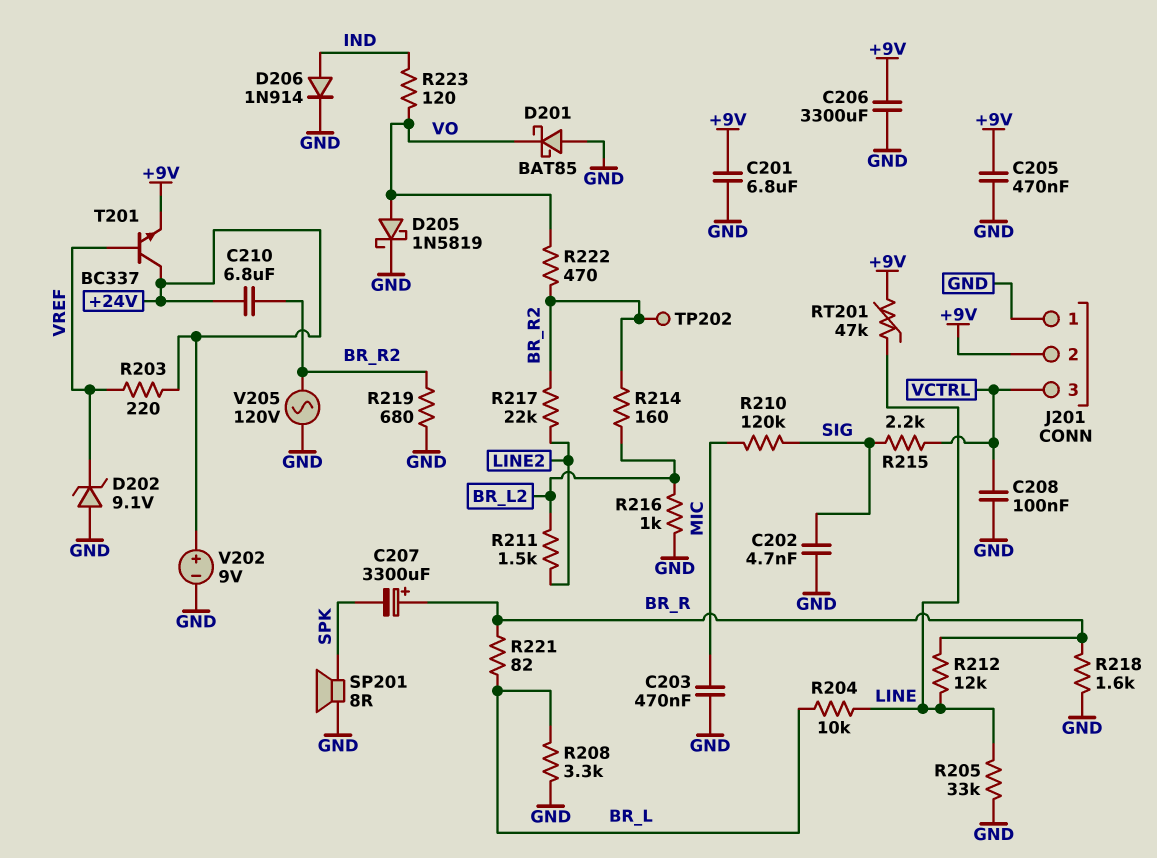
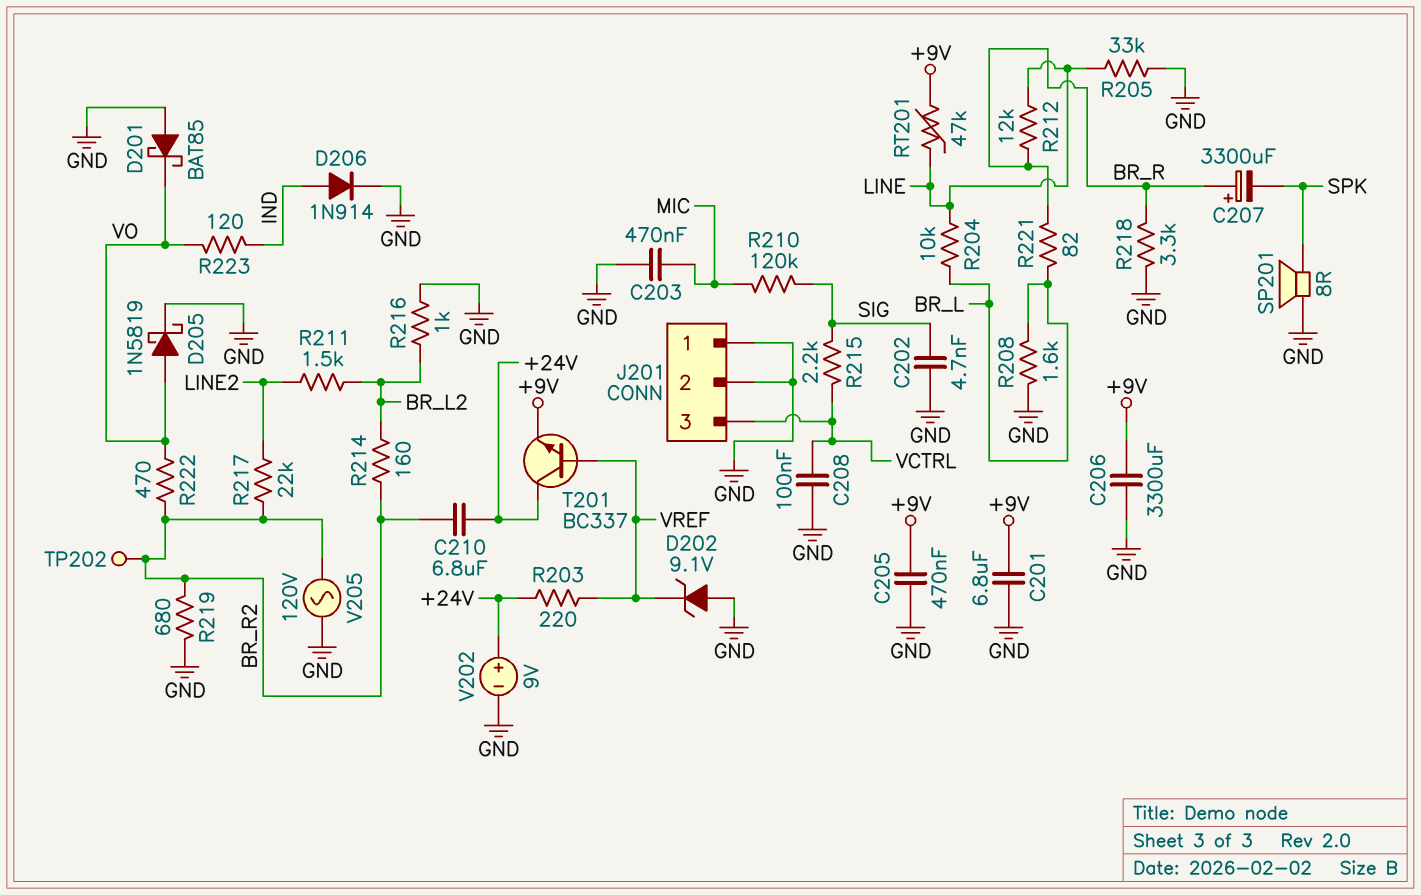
J201 pin 2: +9V -> GND
R208: 3.3k (BR_L, GND) -> 1.6k (BR_L, GND)
R218: 1.6k (BR_R, GND) -> 3.3k (BR_R, GND)

